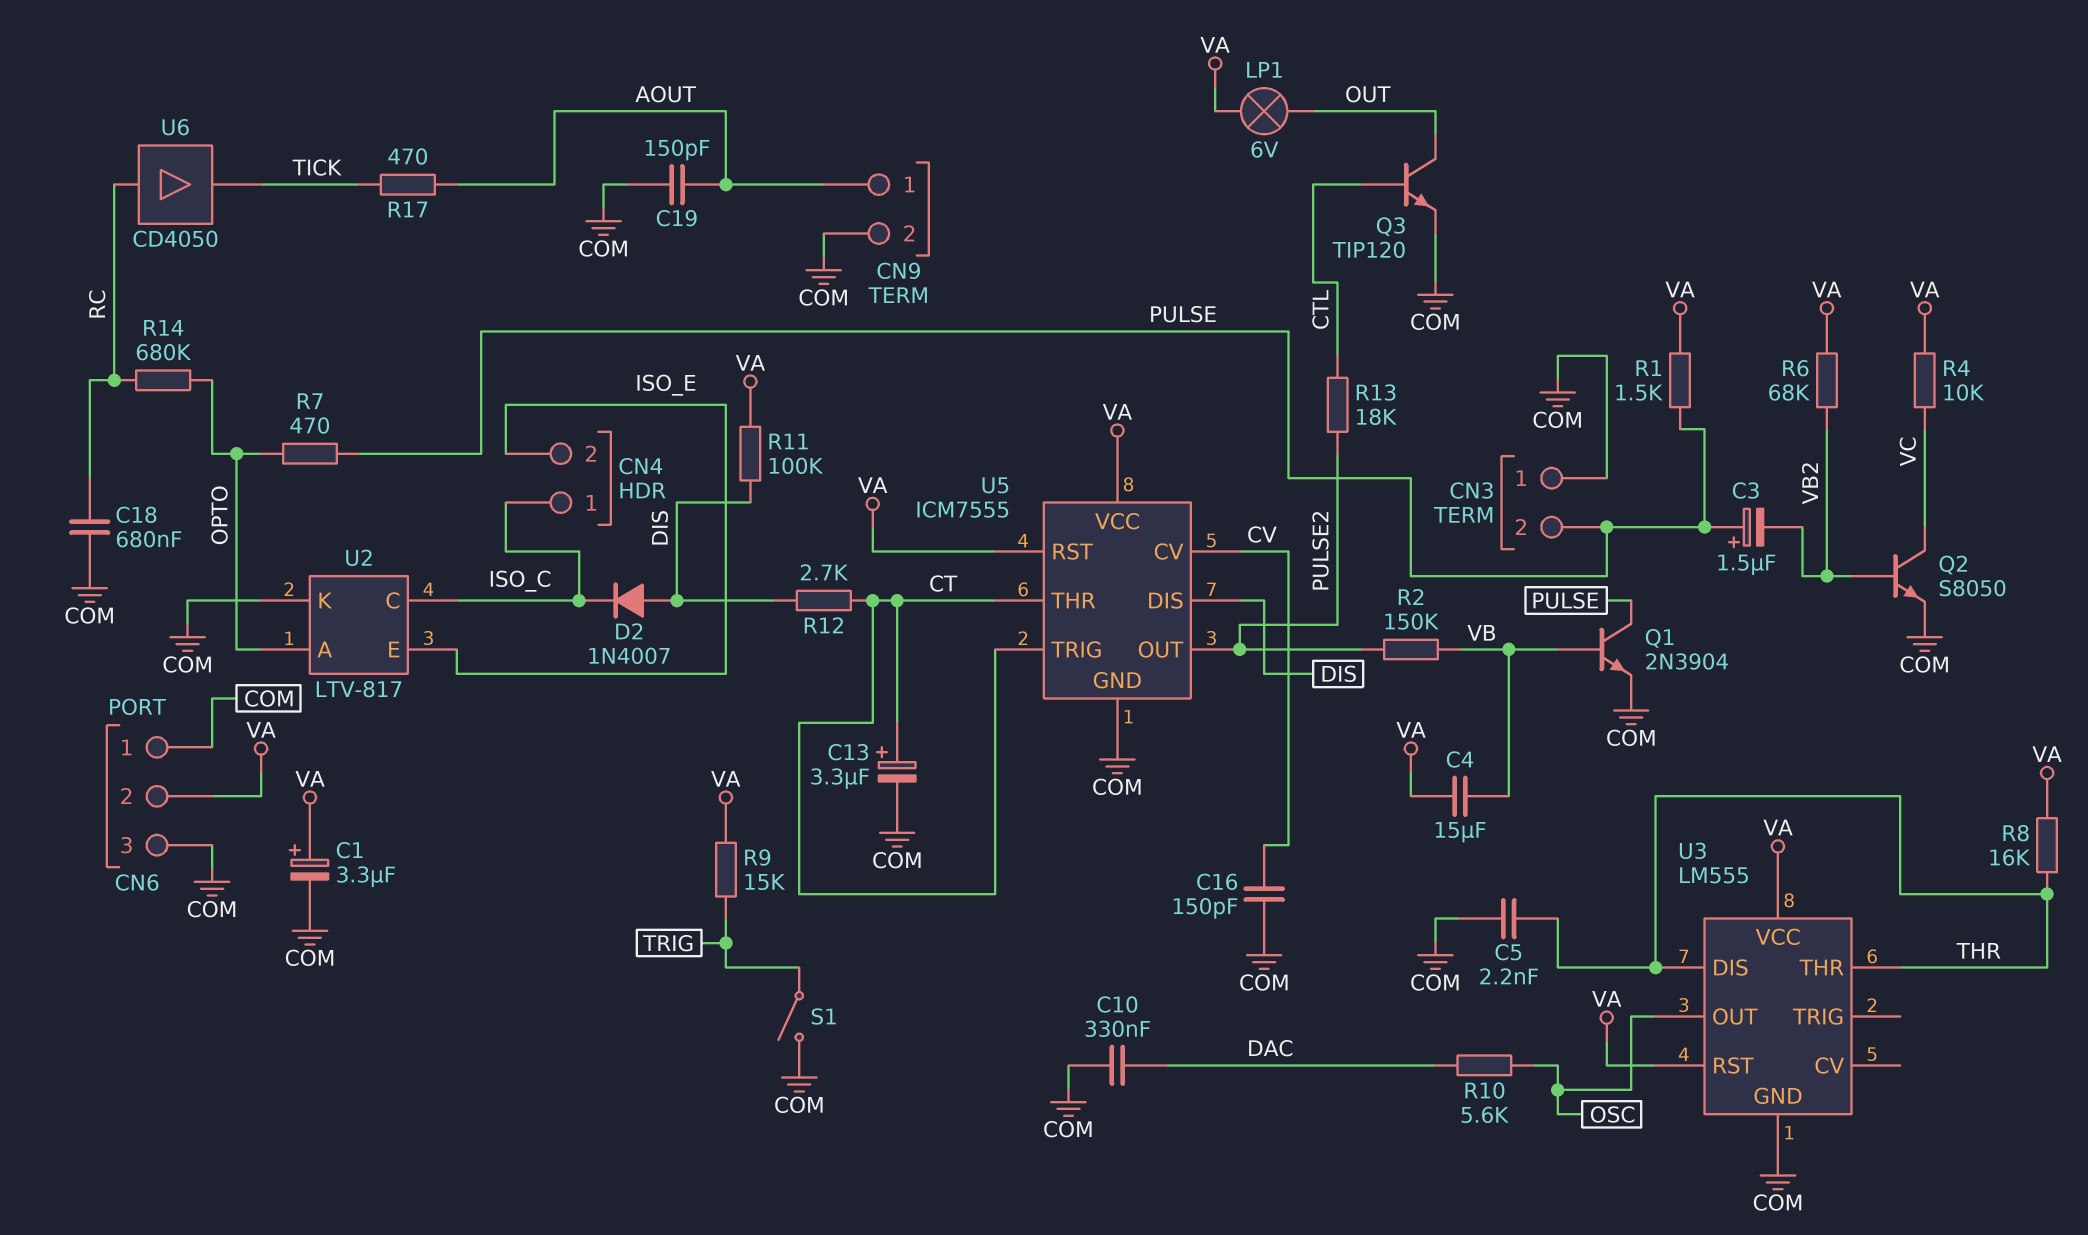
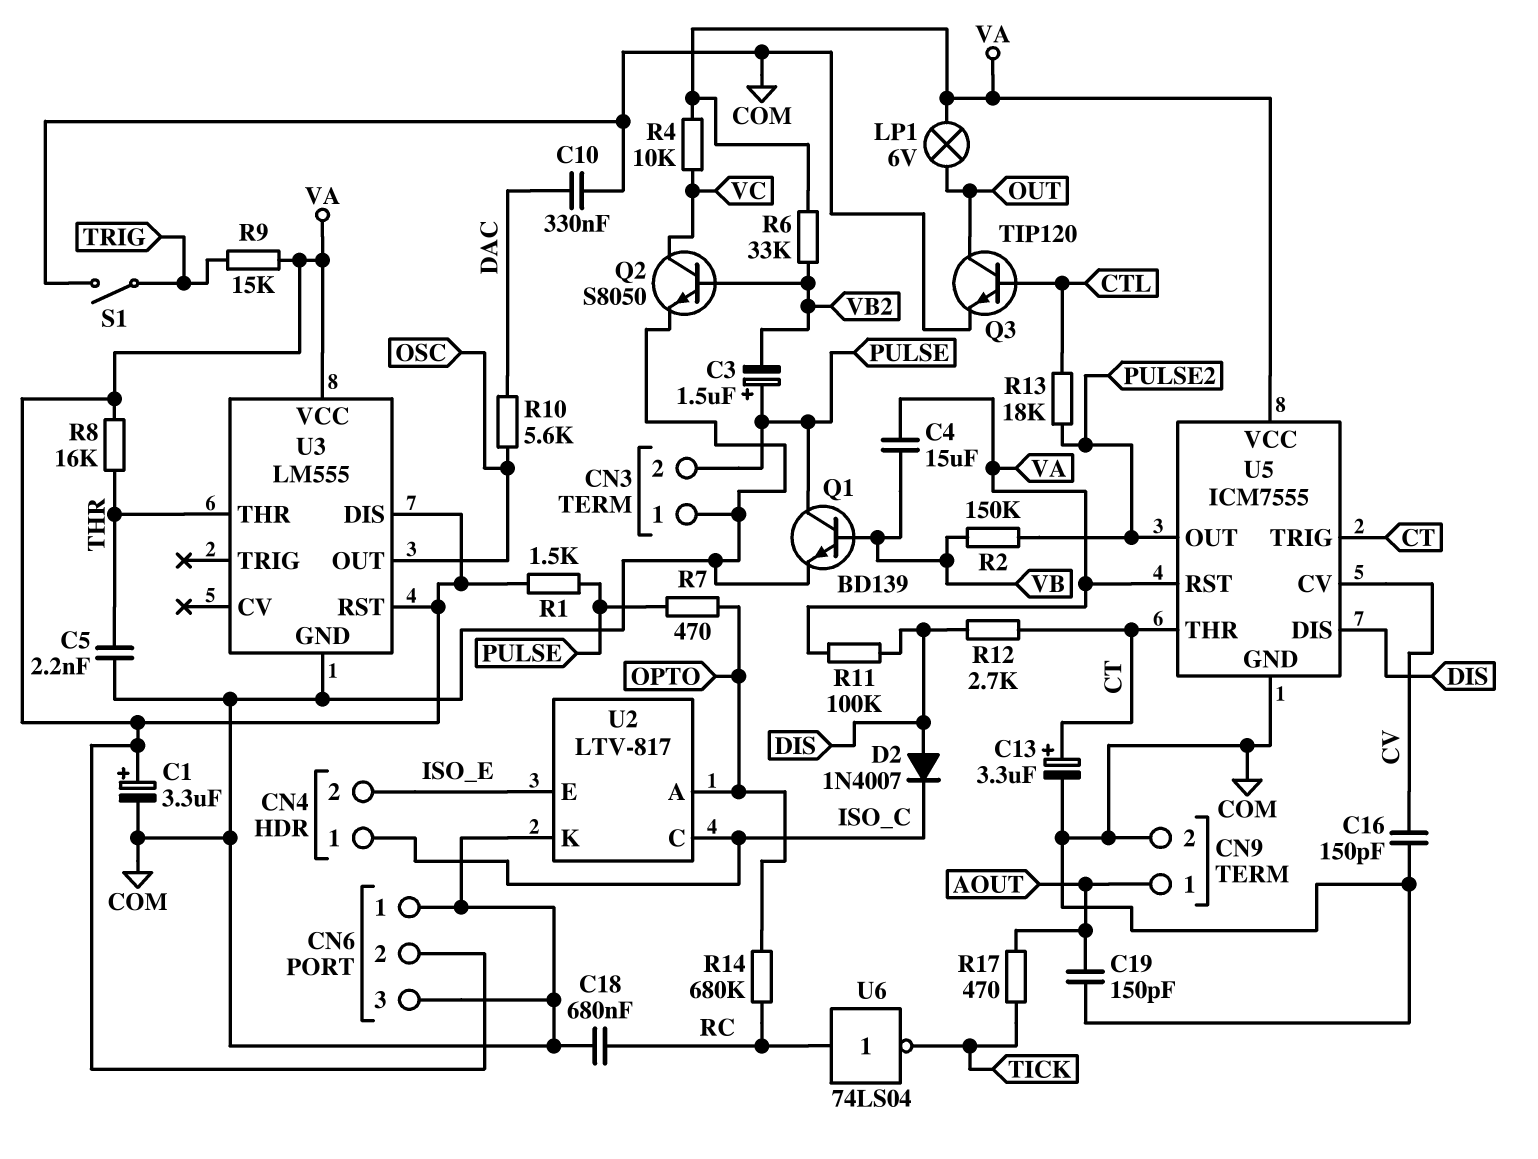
Q1: NPN 2N3904 (B VB, C PULSE, E COM) -> NPN BD139 (B VB, C PULSE, E COM)
R6: 68k (VA, VB2) -> 33k (VA, VB2)
U3 pin DIS: THR -> VA
U6: buffer CD4050 (in RC, out TICK) -> NOT 74LS04 (in RC, out TICK)

